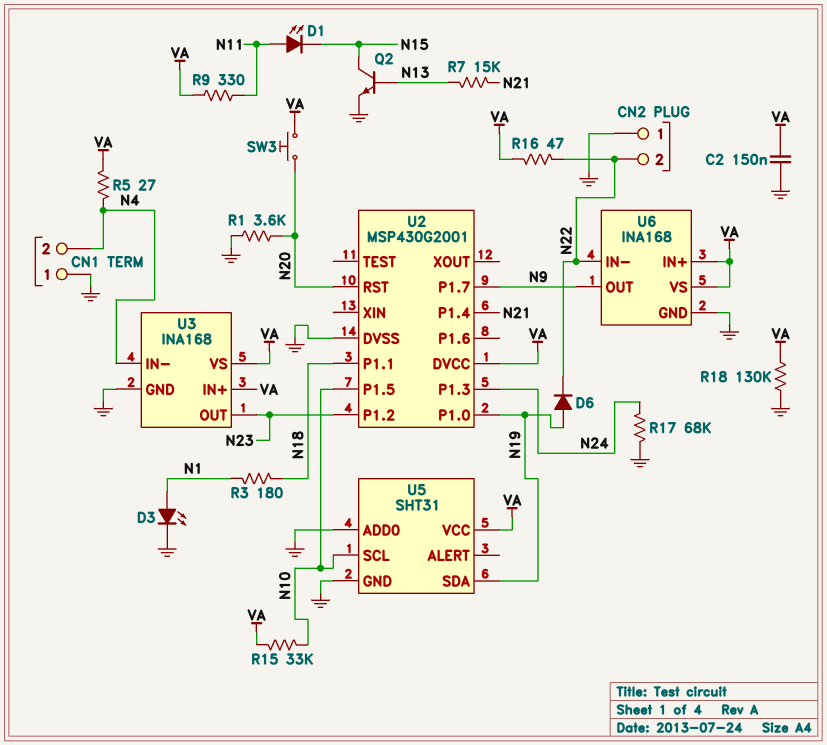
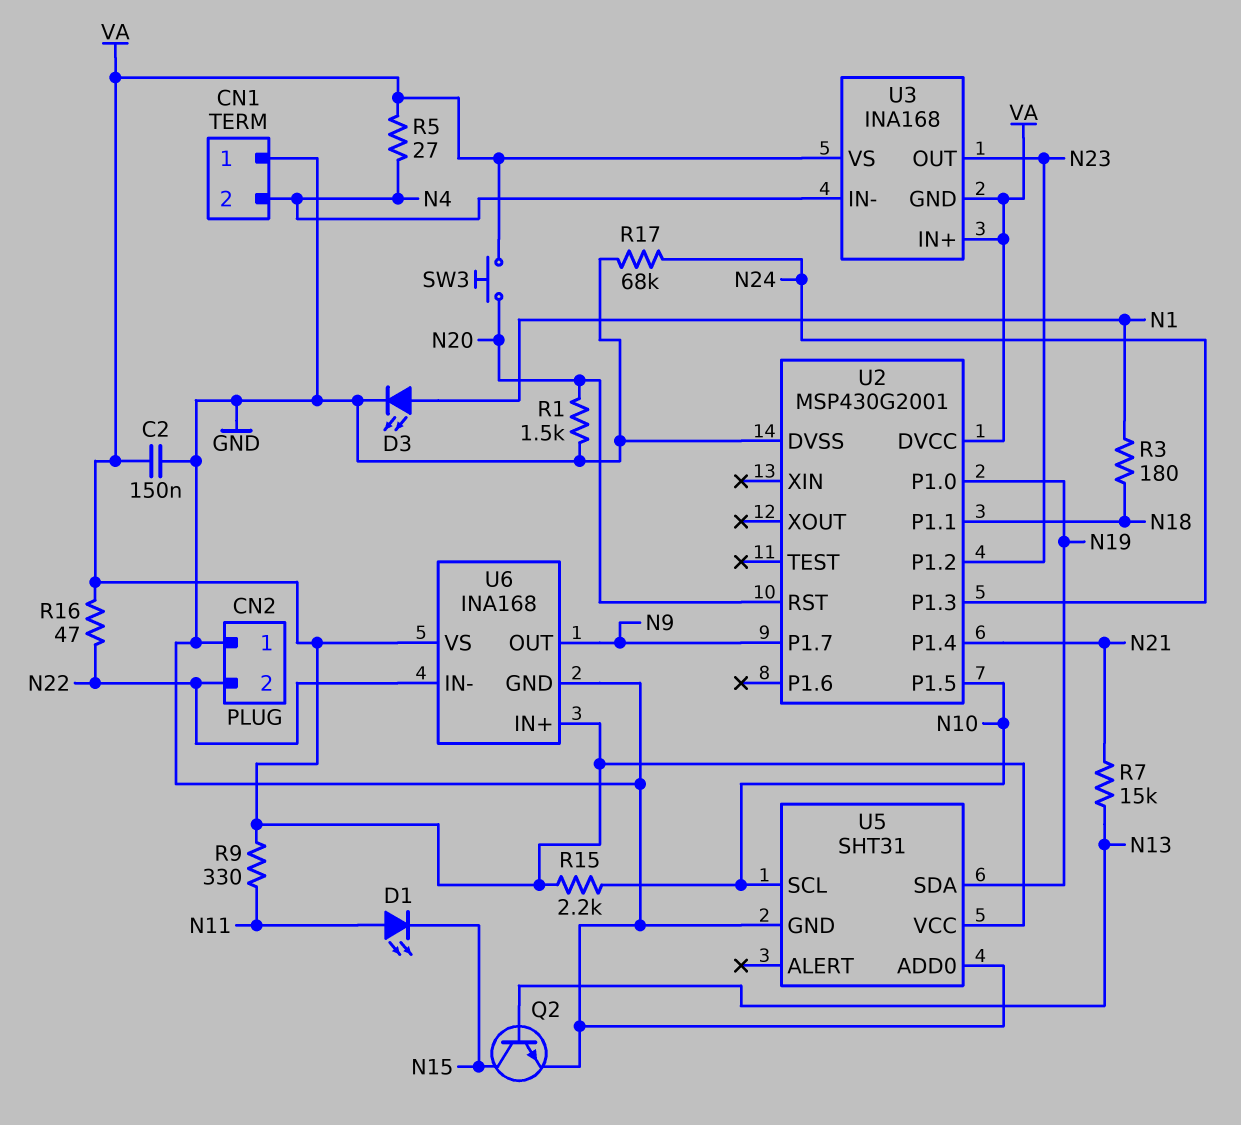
D6: diode (A N19, K N22) -> none
R1: 3.6k (GND, N20) -> 1.5k (GND, N20)
R15: 33k (N10, VA) -> 2.2k (N10, VA)
R18: 130k (GND, VA) -> none
U3 pin GND: GND -> VA

